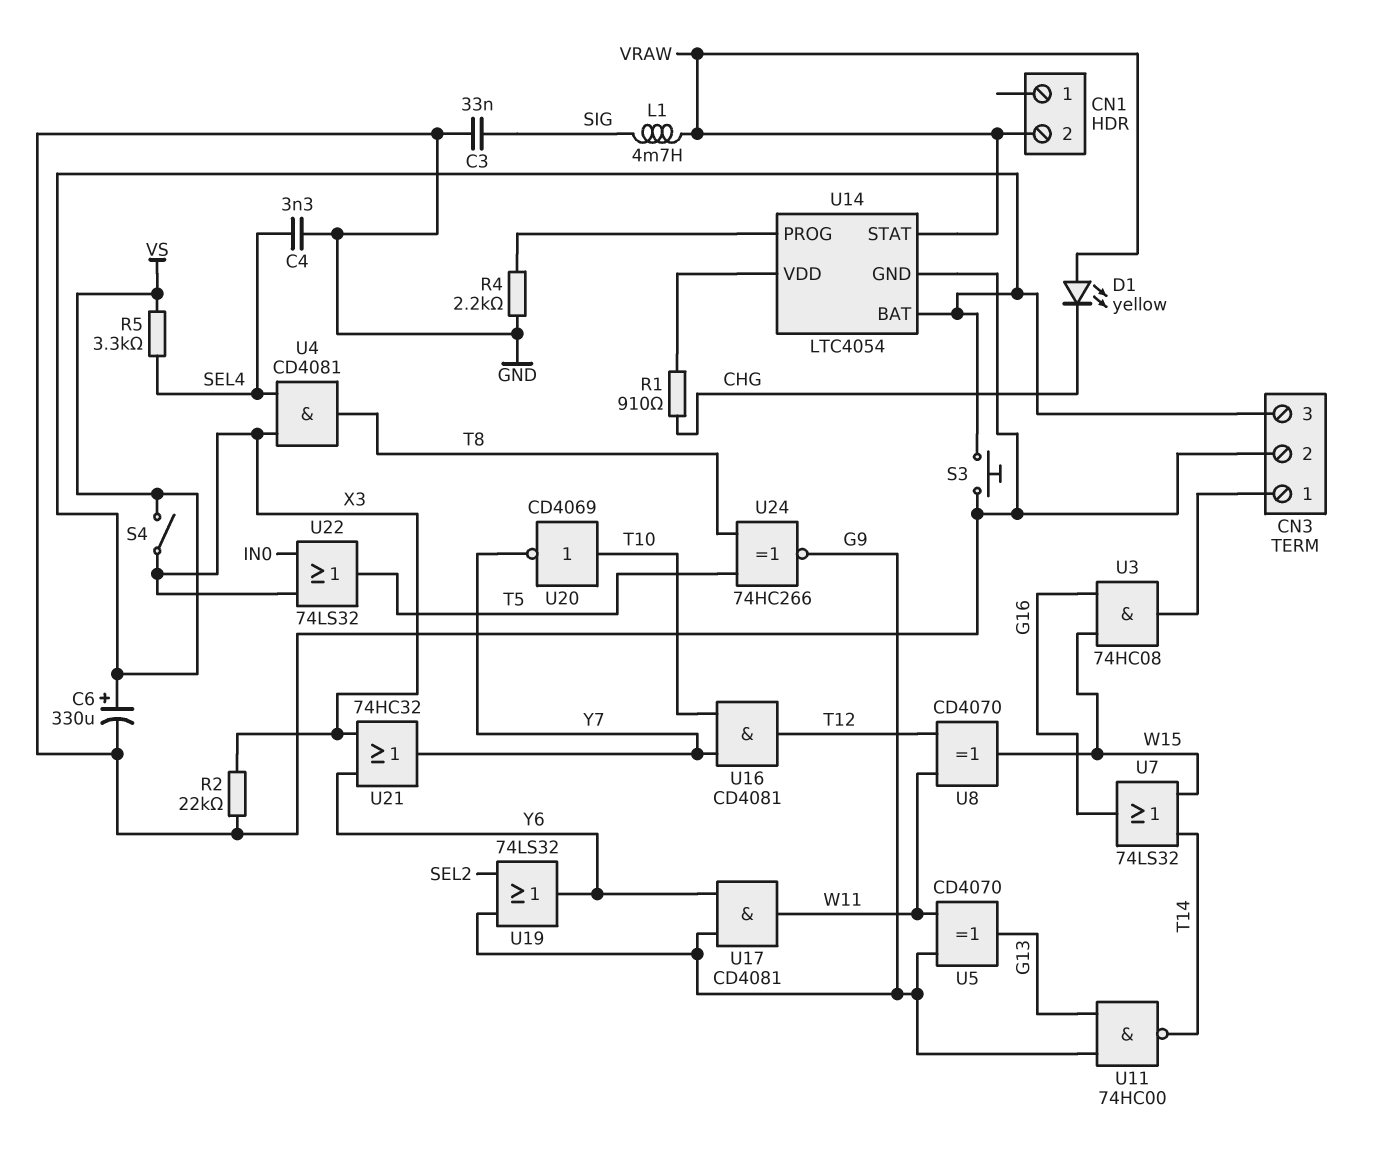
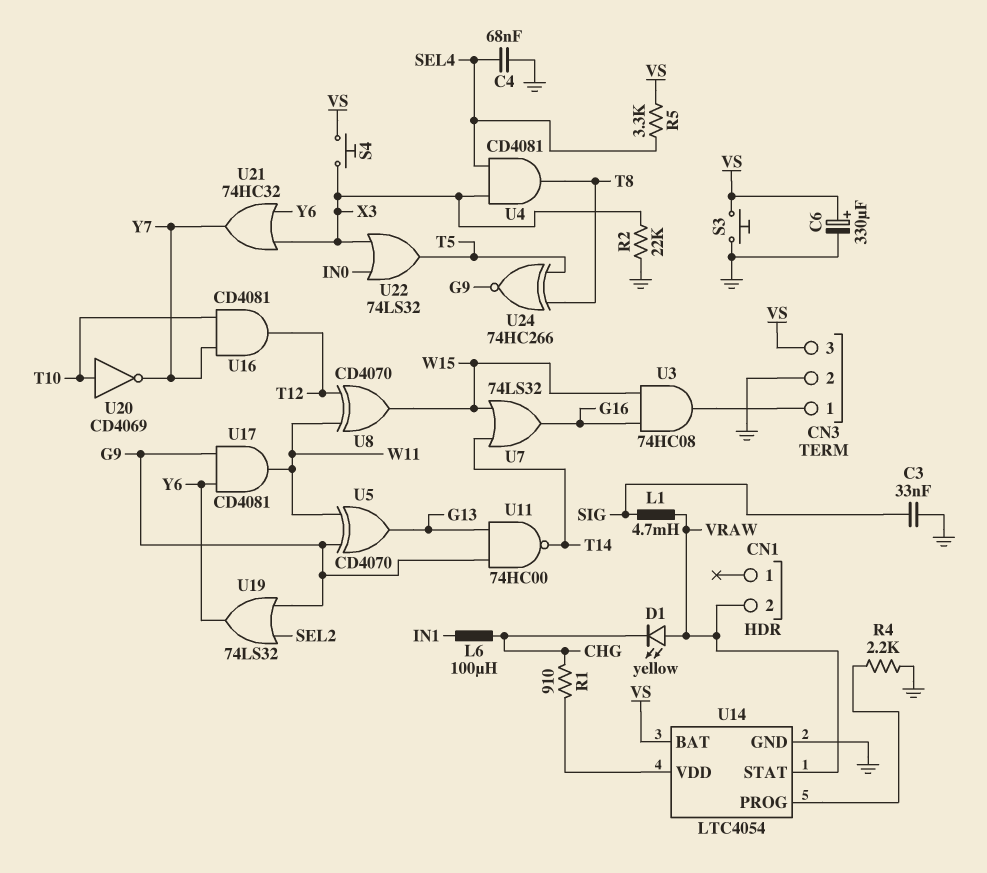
C4: 3.3nF (GND, SEL4) -> 68nF (GND, SEL4)
L6: none -> 100uH (CHG, IN1)
S4: switch (VS, X3) -> button (VS, X3)

